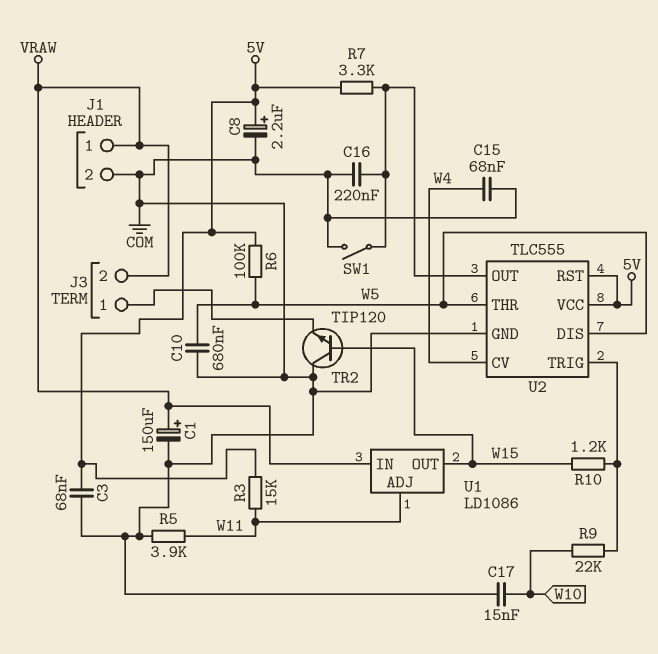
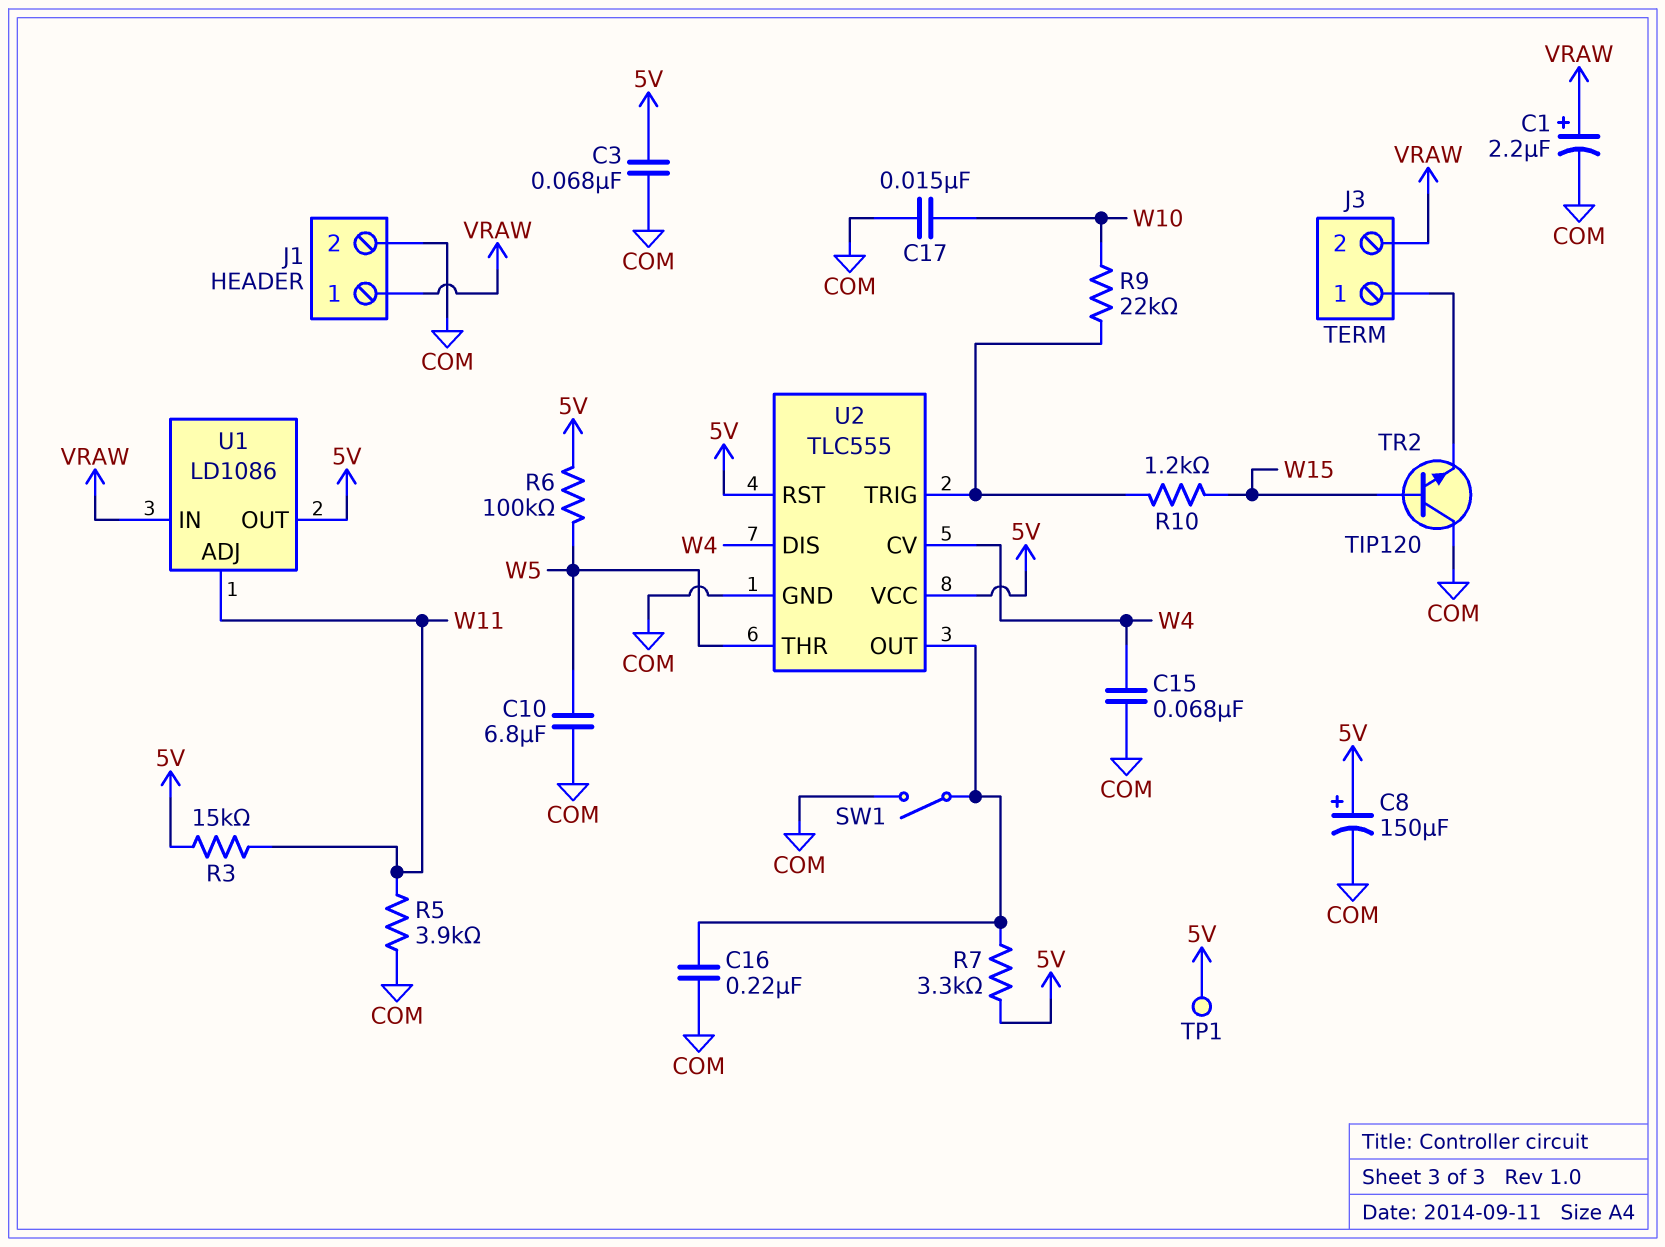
C1: 150uF (plus VRAW, minus COM) -> 2.2uF (plus VRAW, minus COM)
C8: 2.2uF (plus 5V, minus COM) -> 150uF (plus 5V, minus COM)
C10: 680nF (COM, W5) -> 6.8uF (COM, W5)
TP1: none -> test point (5V)
U1 pin OUT: W15 -> 5V
U2 pin DIS: W5 -> W4

